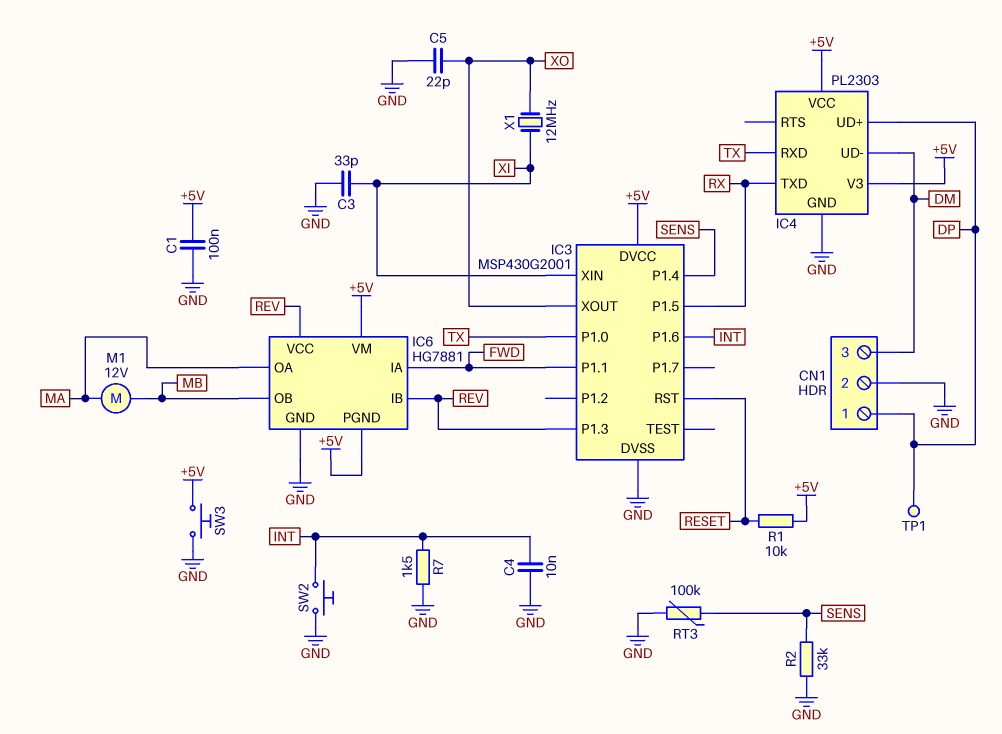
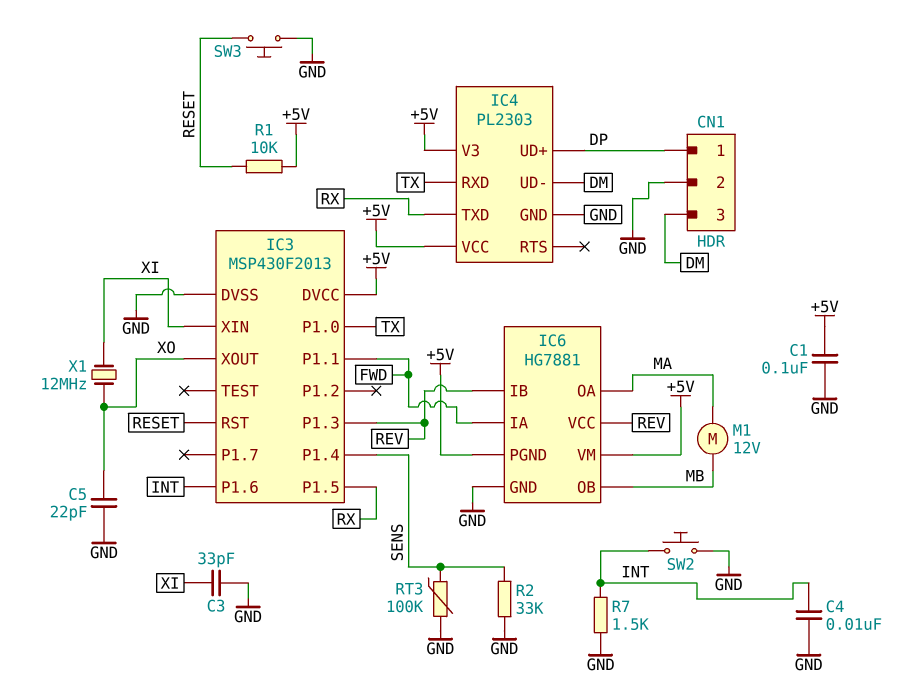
IC3: MSP430G2001 -> MSP430F2013
SW3: button (+5V, GND) -> button (GND, RESET)
TP1: test point (DP) -> none

